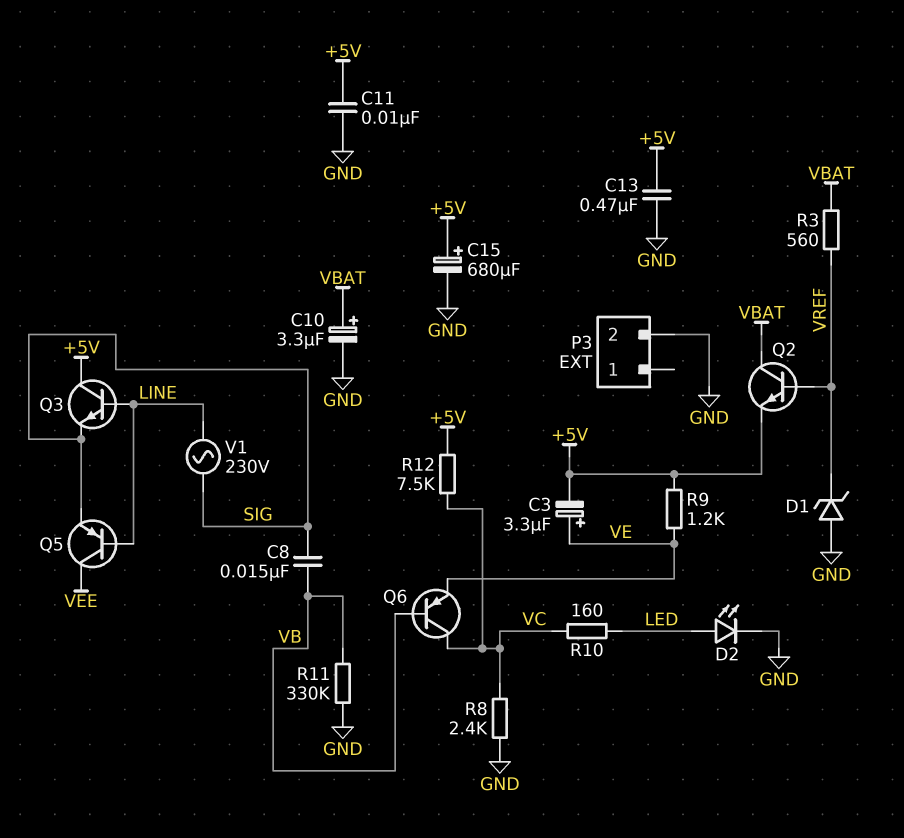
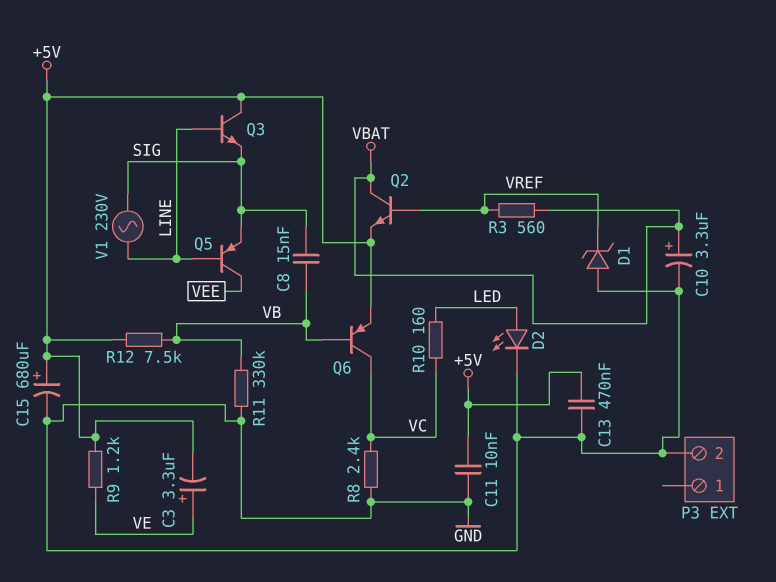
Q6: PNP (B VB, C VC, E VE) -> PNP (B VB, C VC, E +5V)
R12: 7.5k (+5V, VC) -> 7.5k (+5V, VB)

